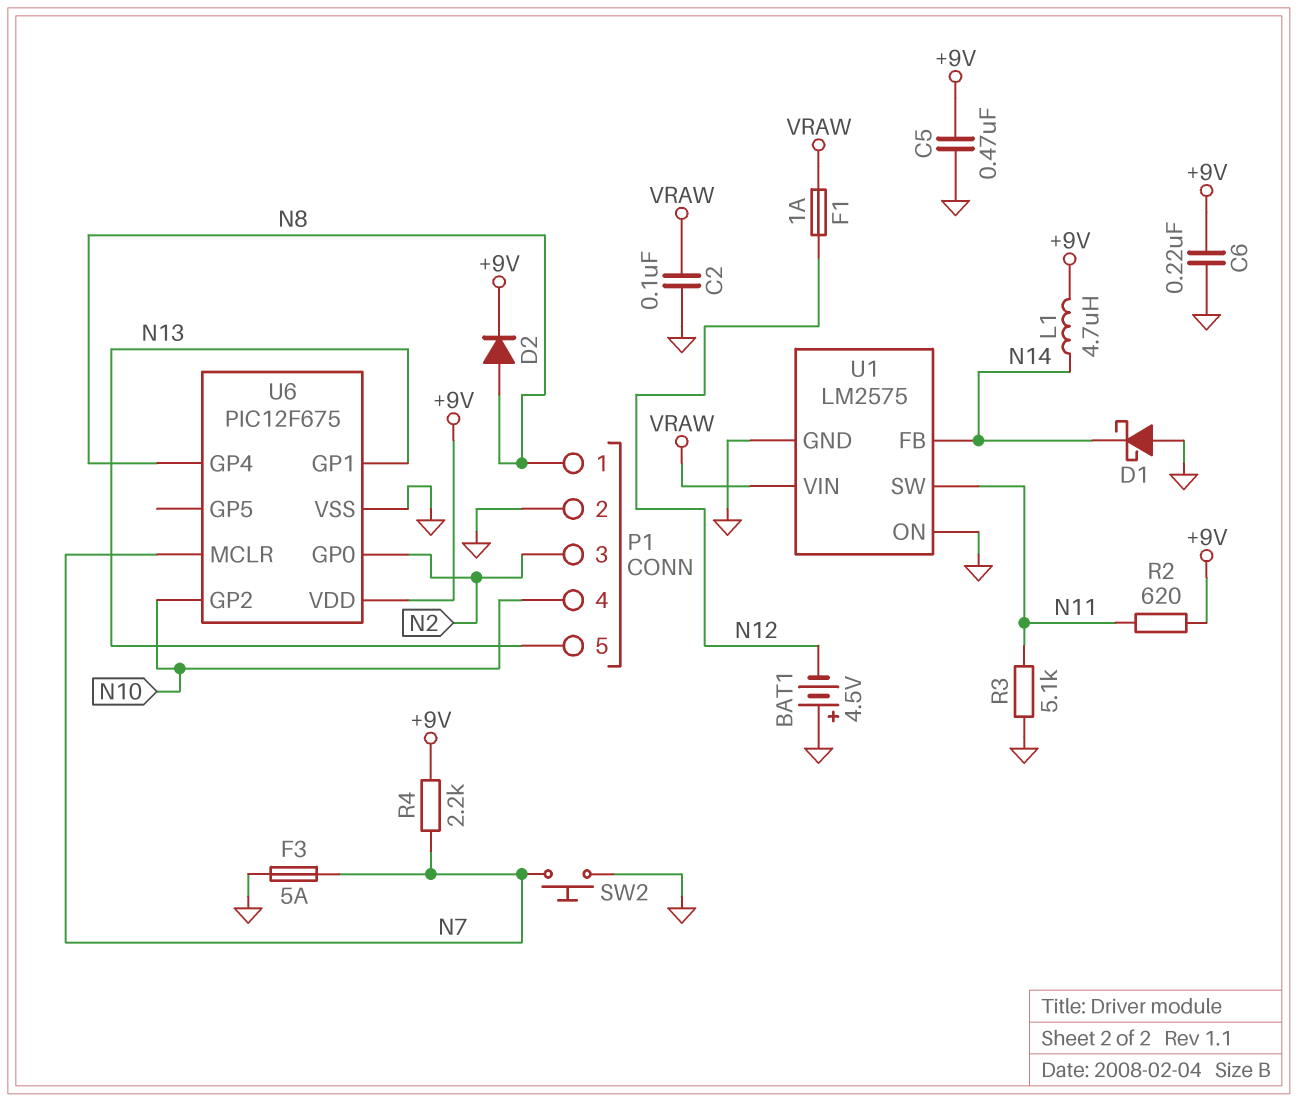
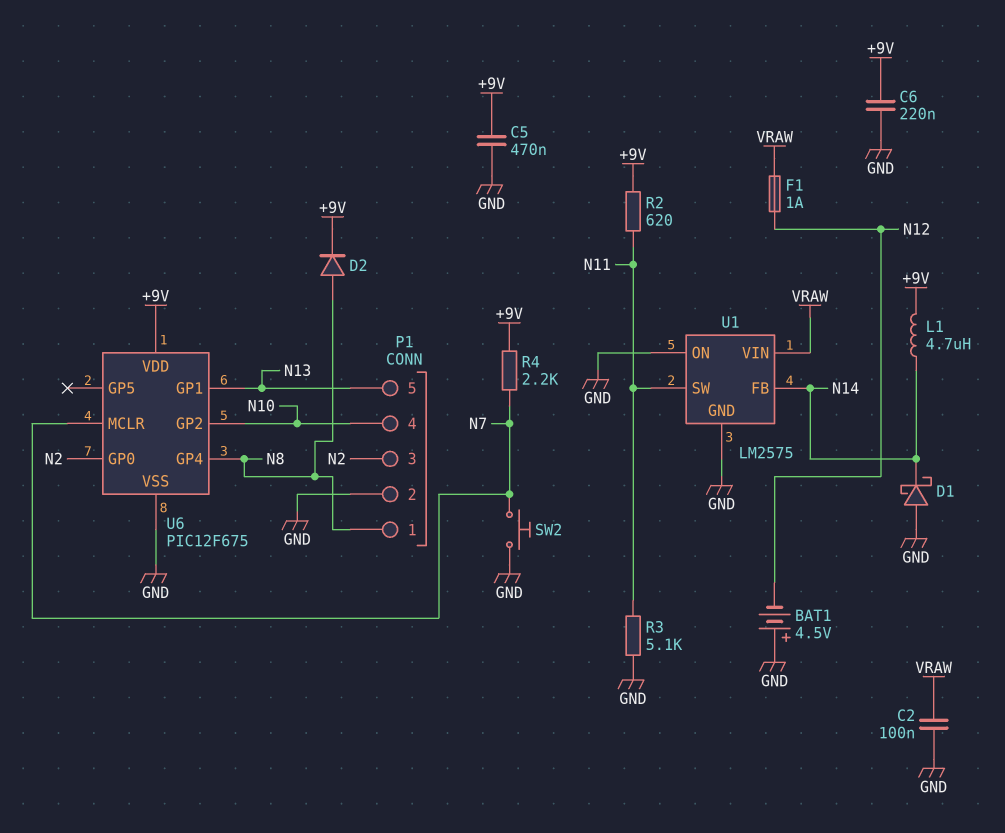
F3: 5A (GND, N7) -> none

